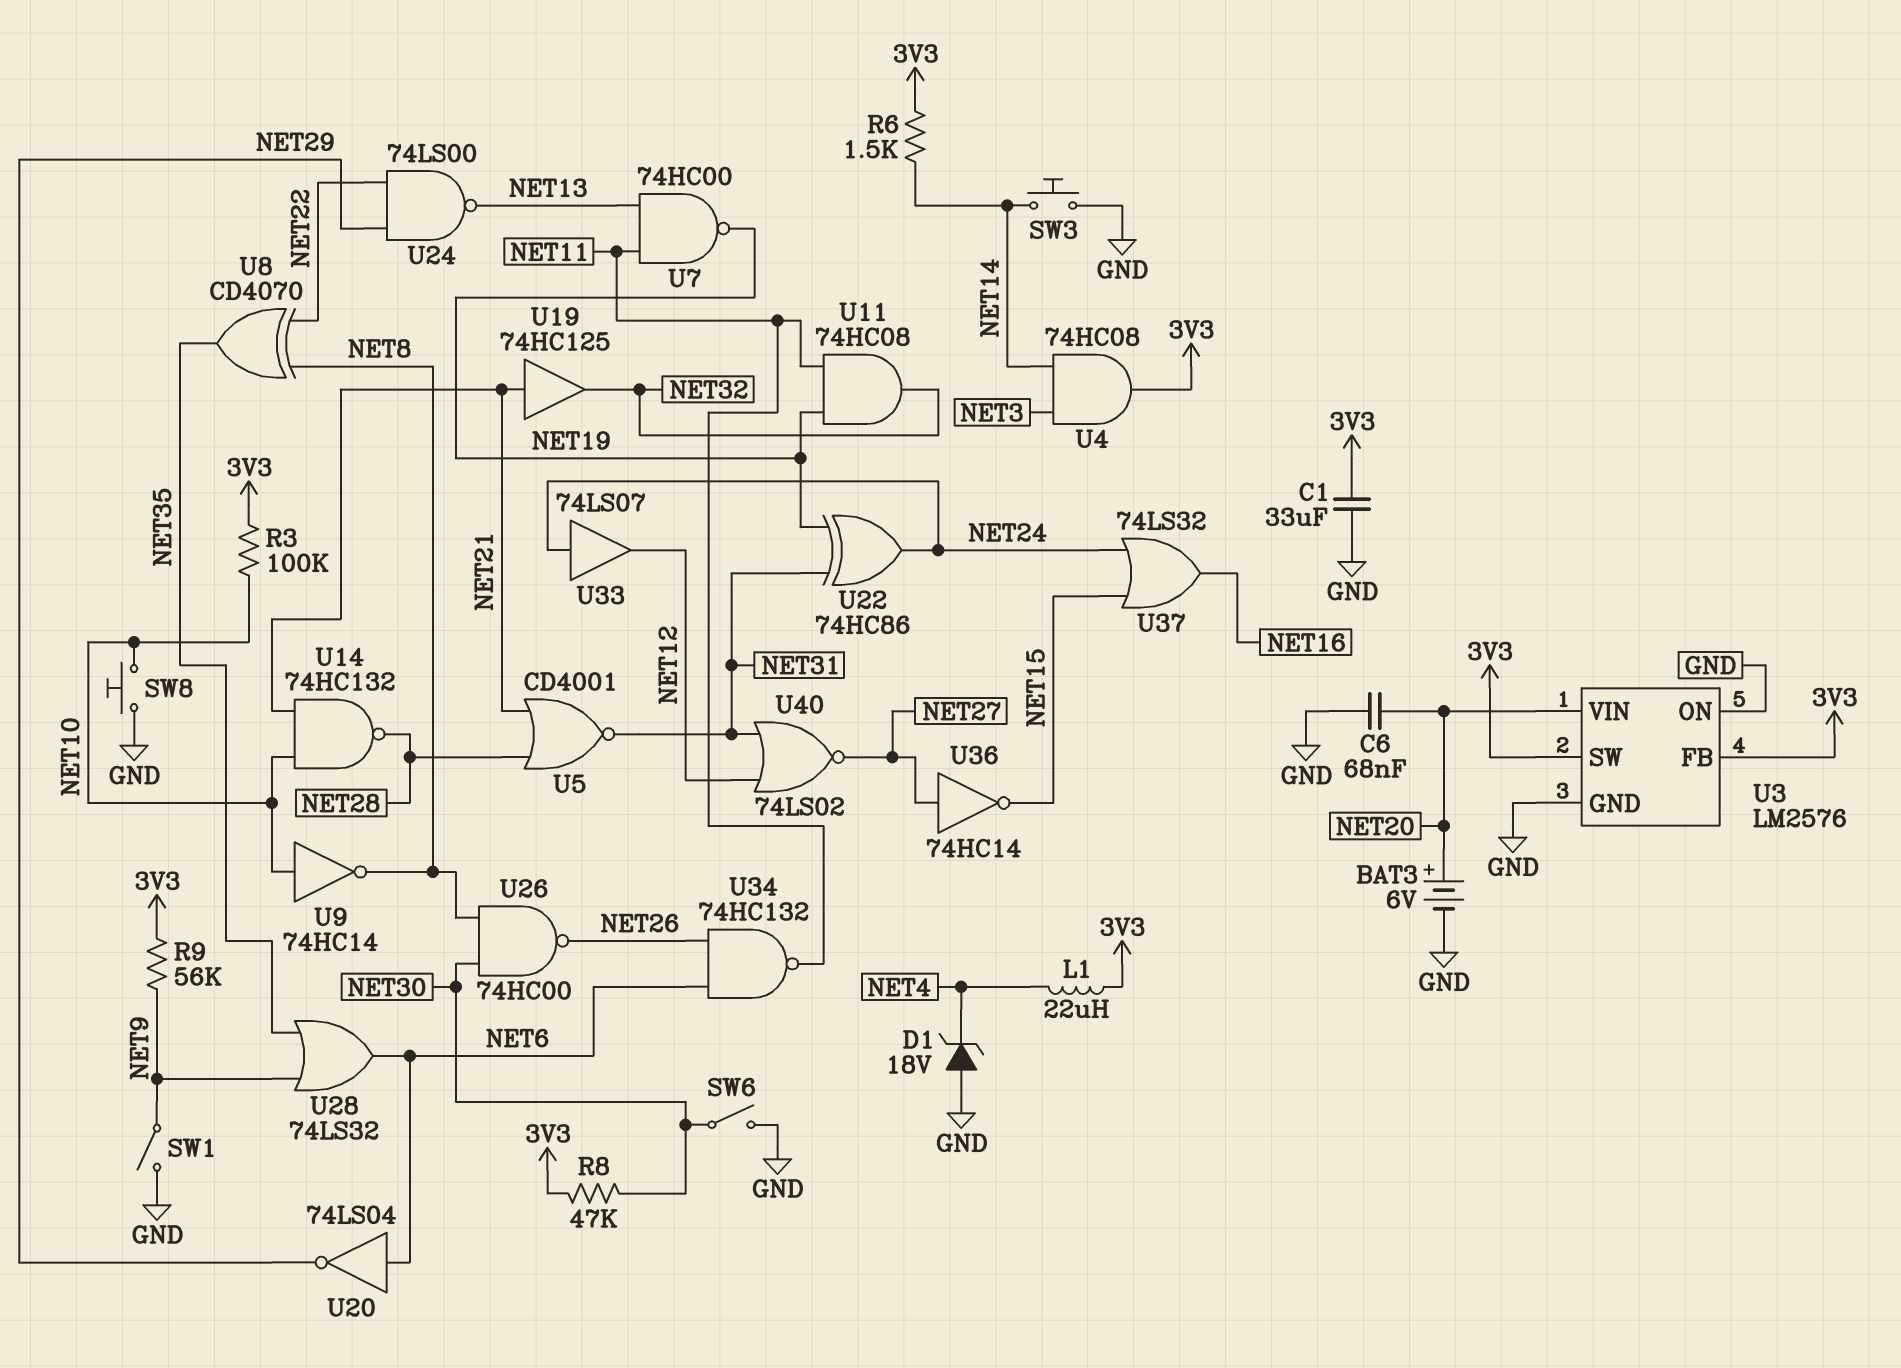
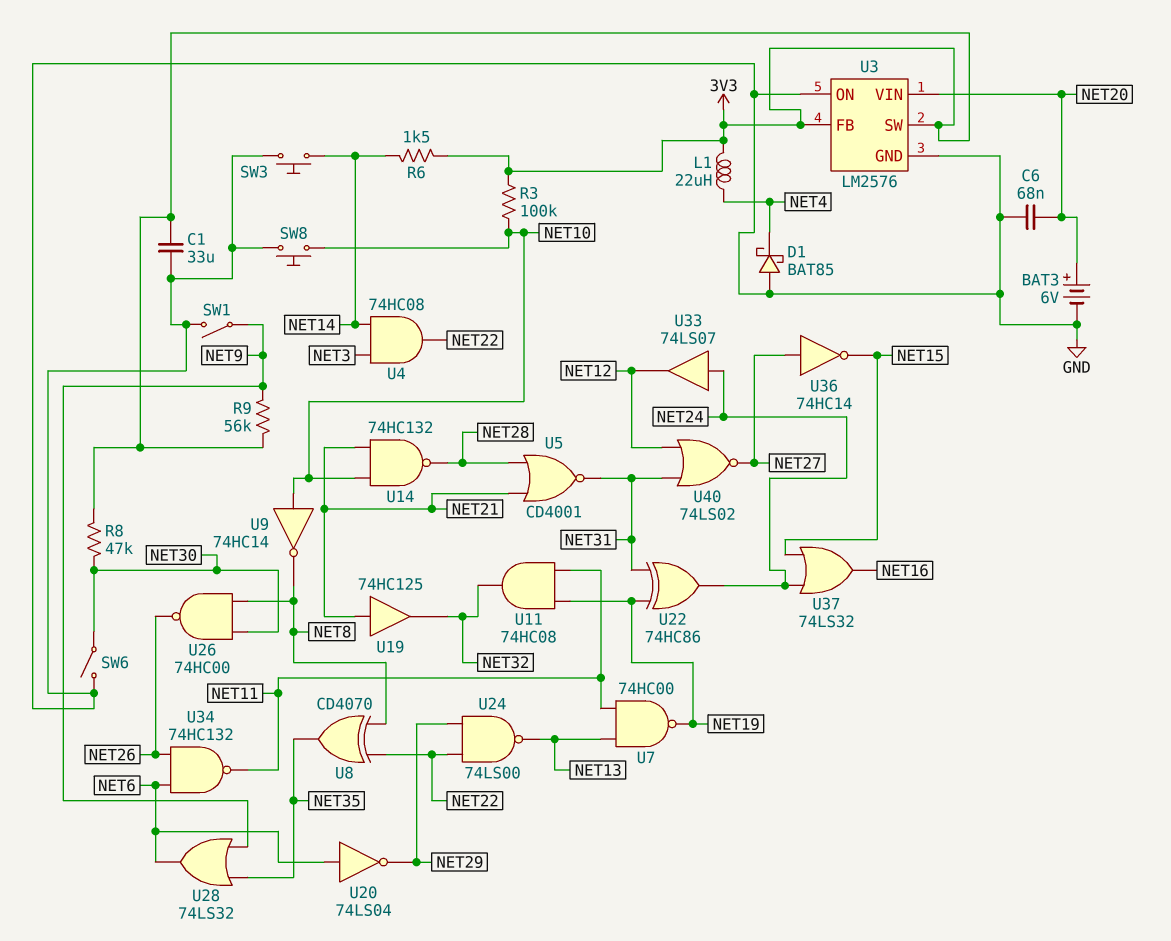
D1: zener 18V (A GND, K NET4) -> schottky BAT85 (A GND, K NET4)
U4: AND 74HC08 (in NET3, in NET14, out 3V3) -> AND 74HC08 (in NET3, in NET14, out NET22)

